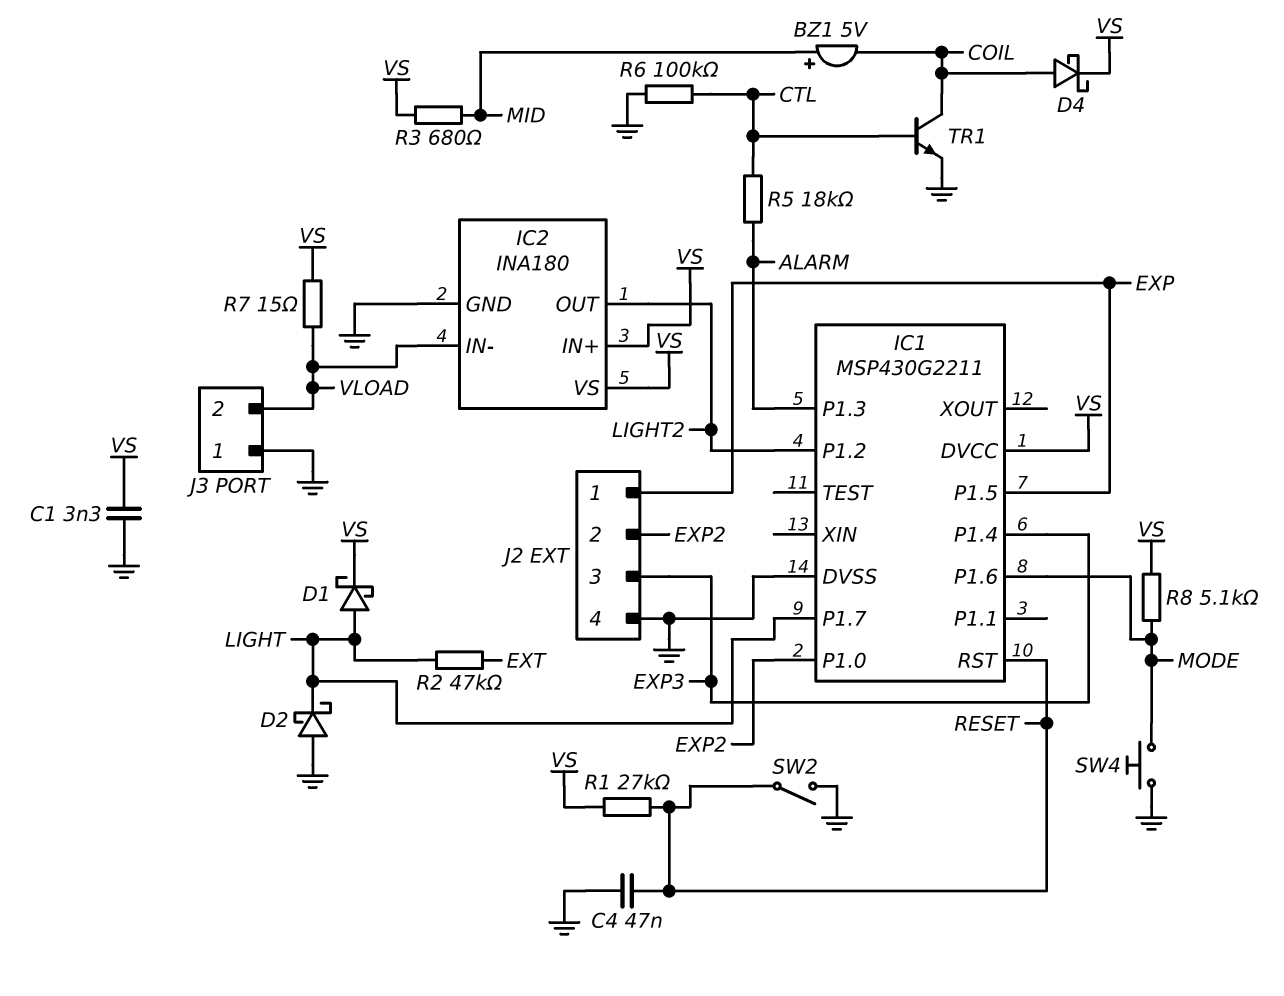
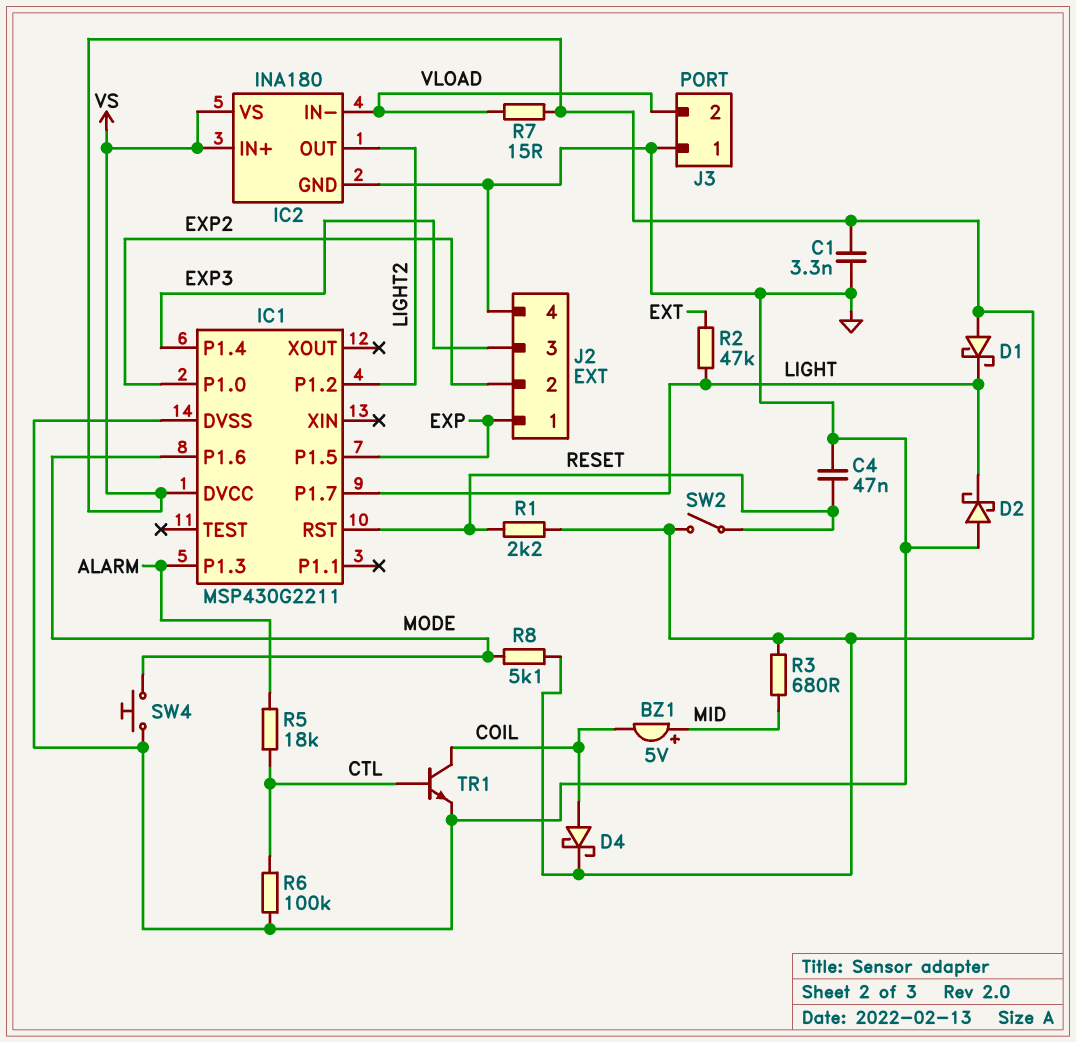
D1: schottky (A LIGHT, K VS) -> schottky (A VS, K LIGHT)
R1: 27k (RESET, VS) -> 2.2k (RESET, VS)
SW2: switch (GND, RESET) -> switch (RESET, VS)

